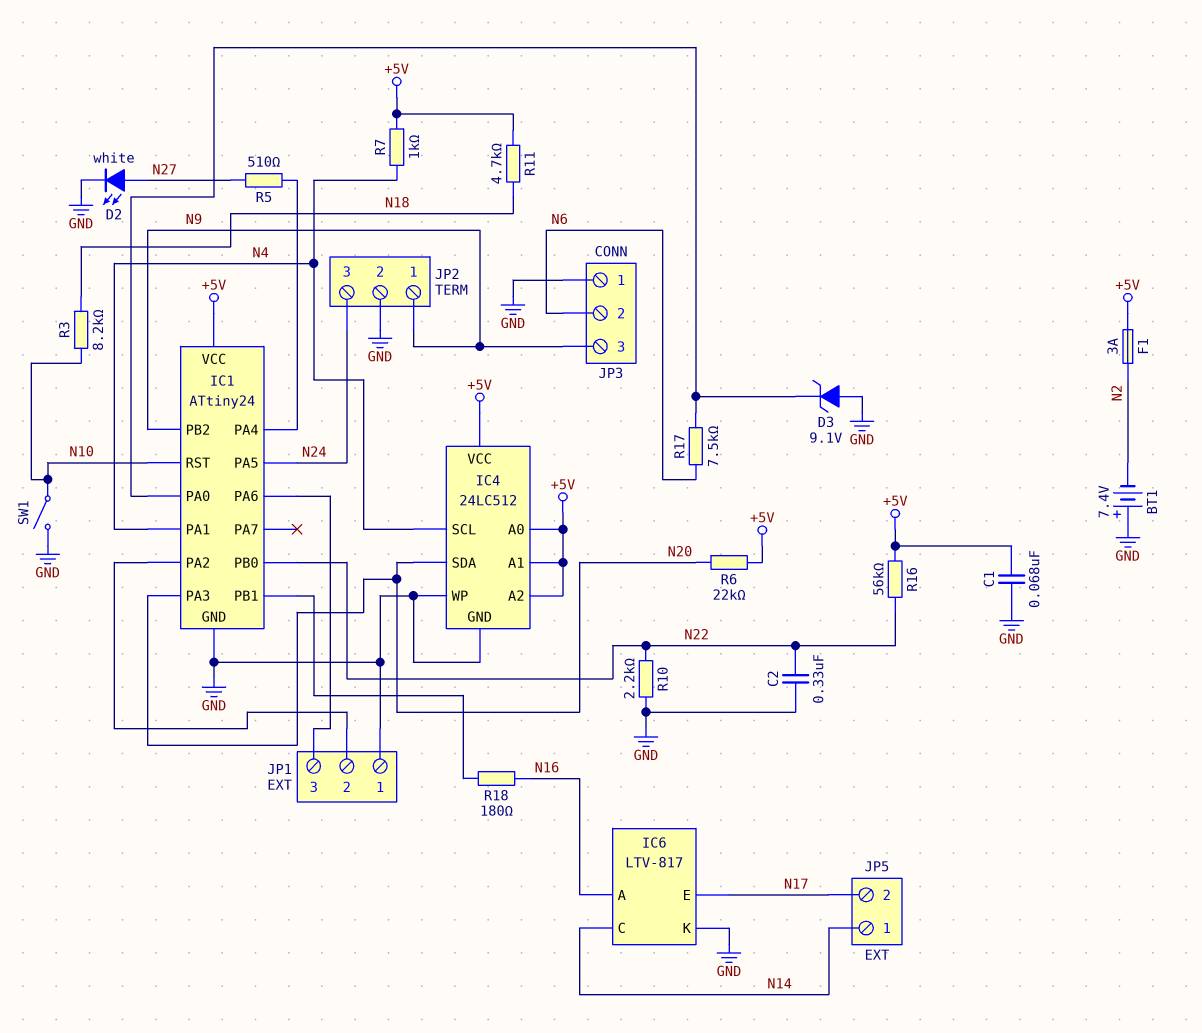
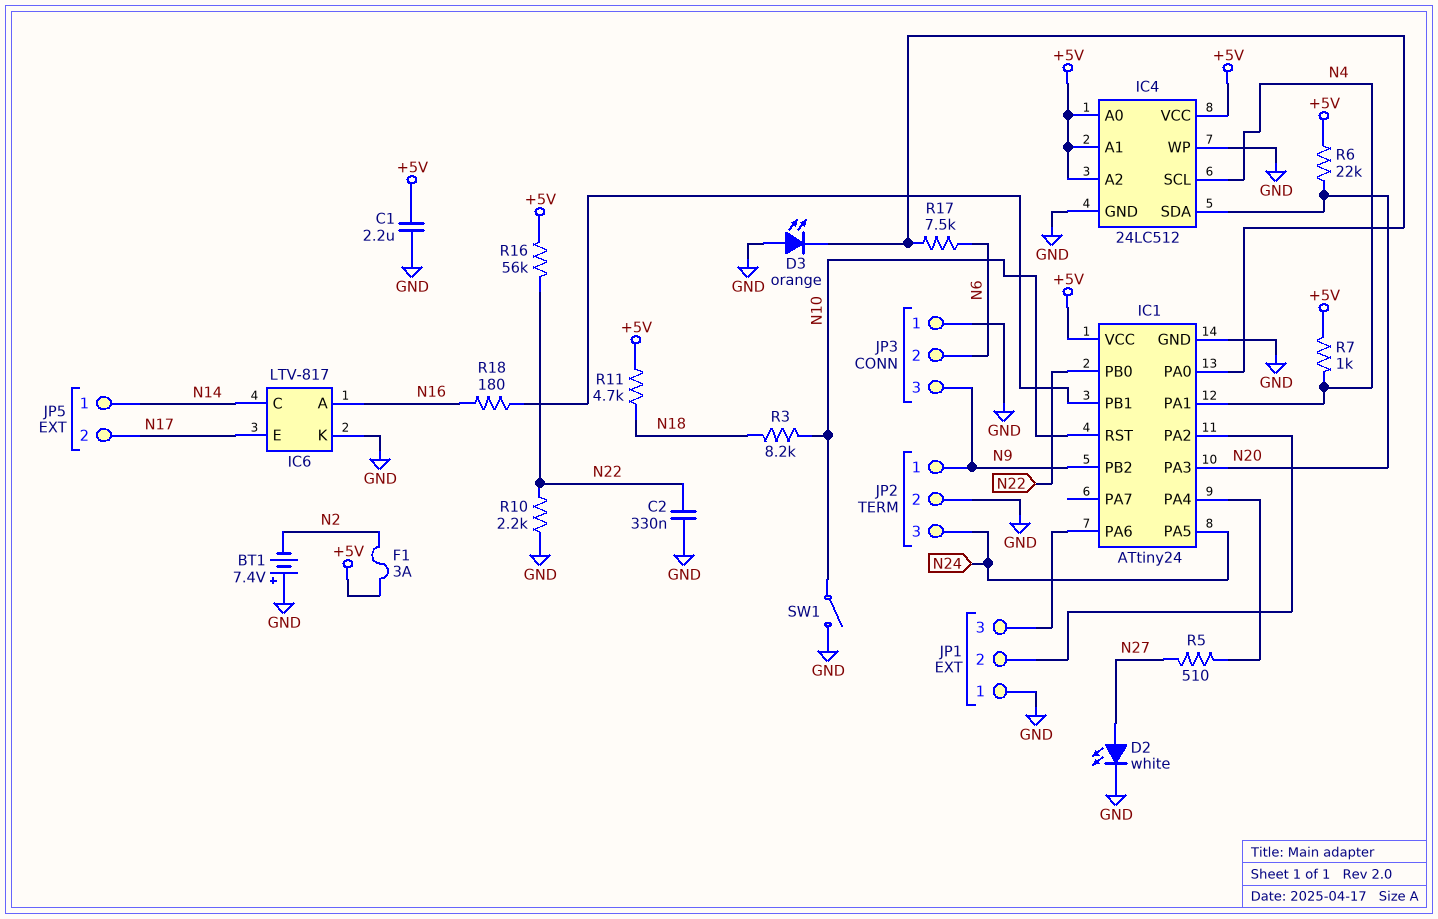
C1: 68nF (+5V, GND) -> 2.2uF (+5V, GND)
D3: zener 9.1V (A GND, K IC1/PA0) -> LED orange (A GND, K IC1/PA0)

